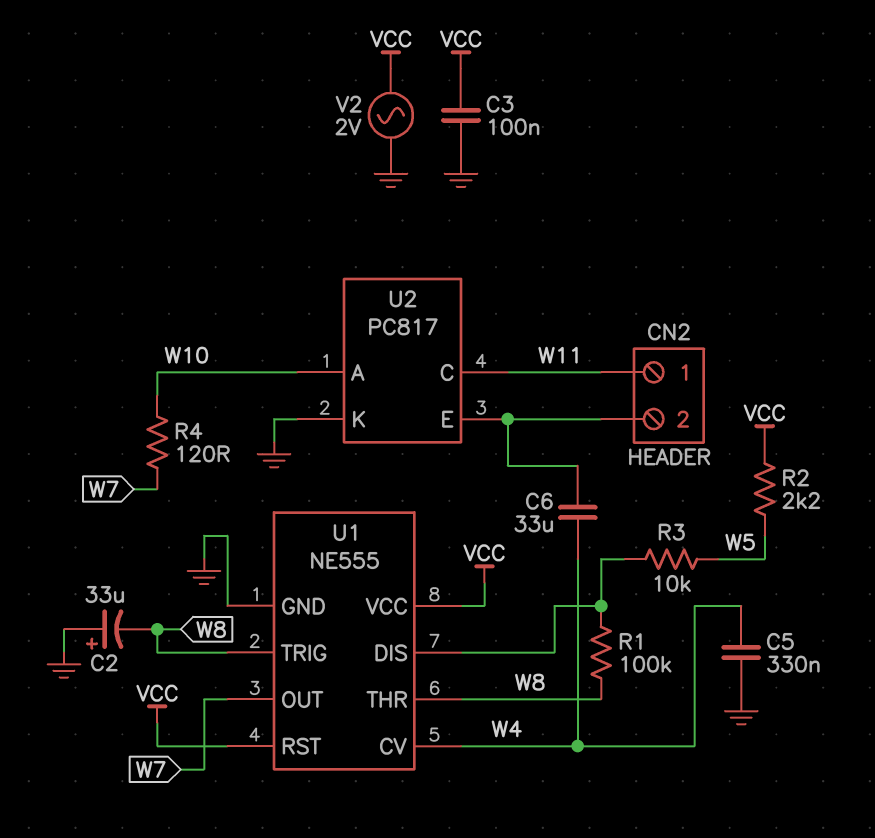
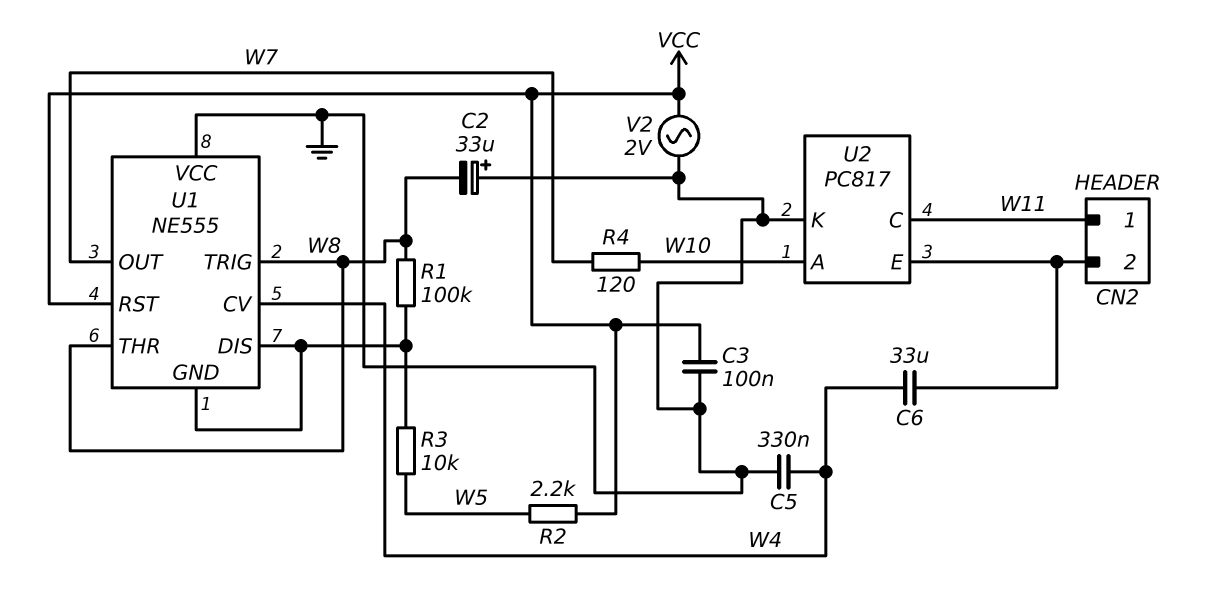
U1 pin GND: GND -> U1/DIS
U1 pin VCC: VCC -> GND

